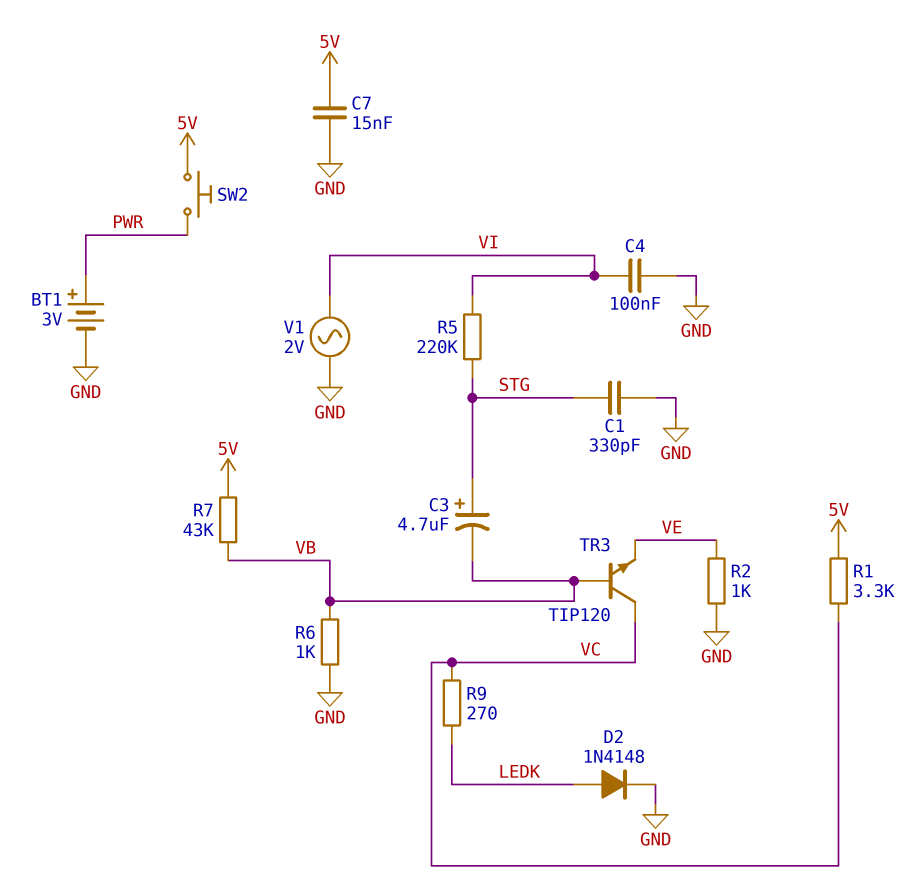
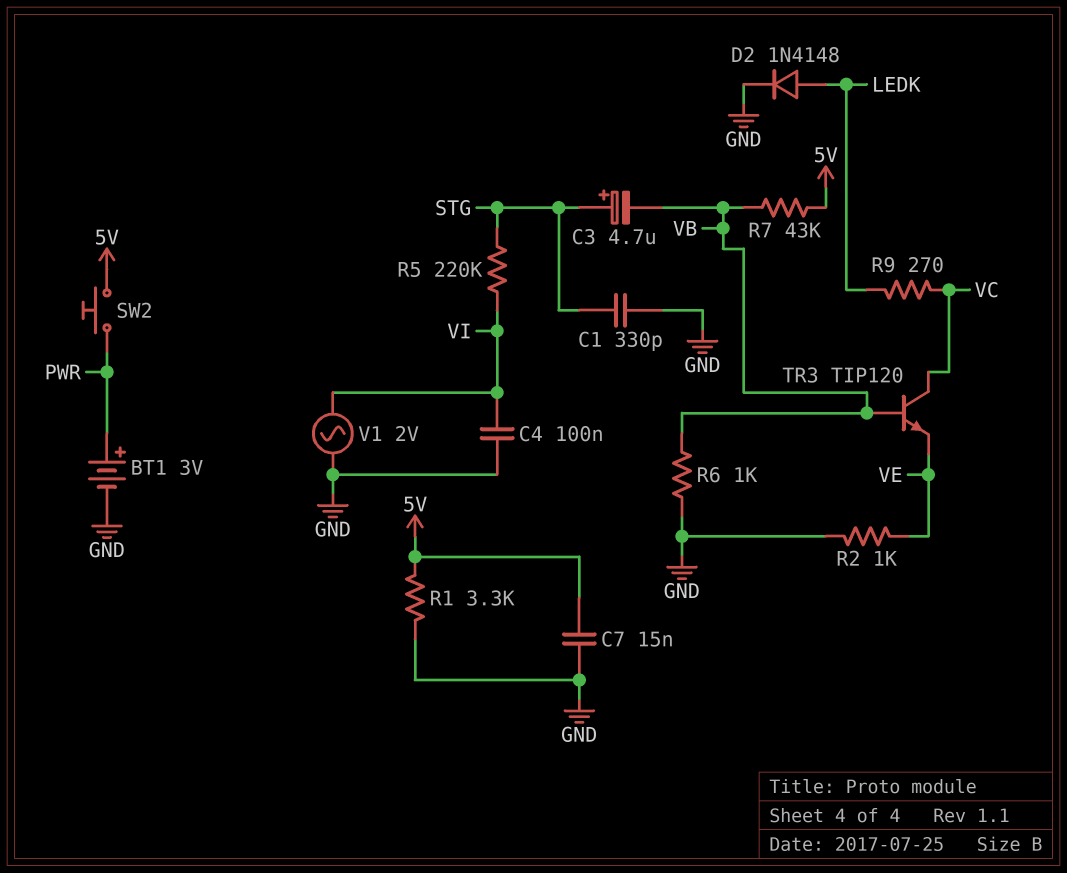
R1: 3.3k (5V, VC) -> 3.3k (5V, GND)

